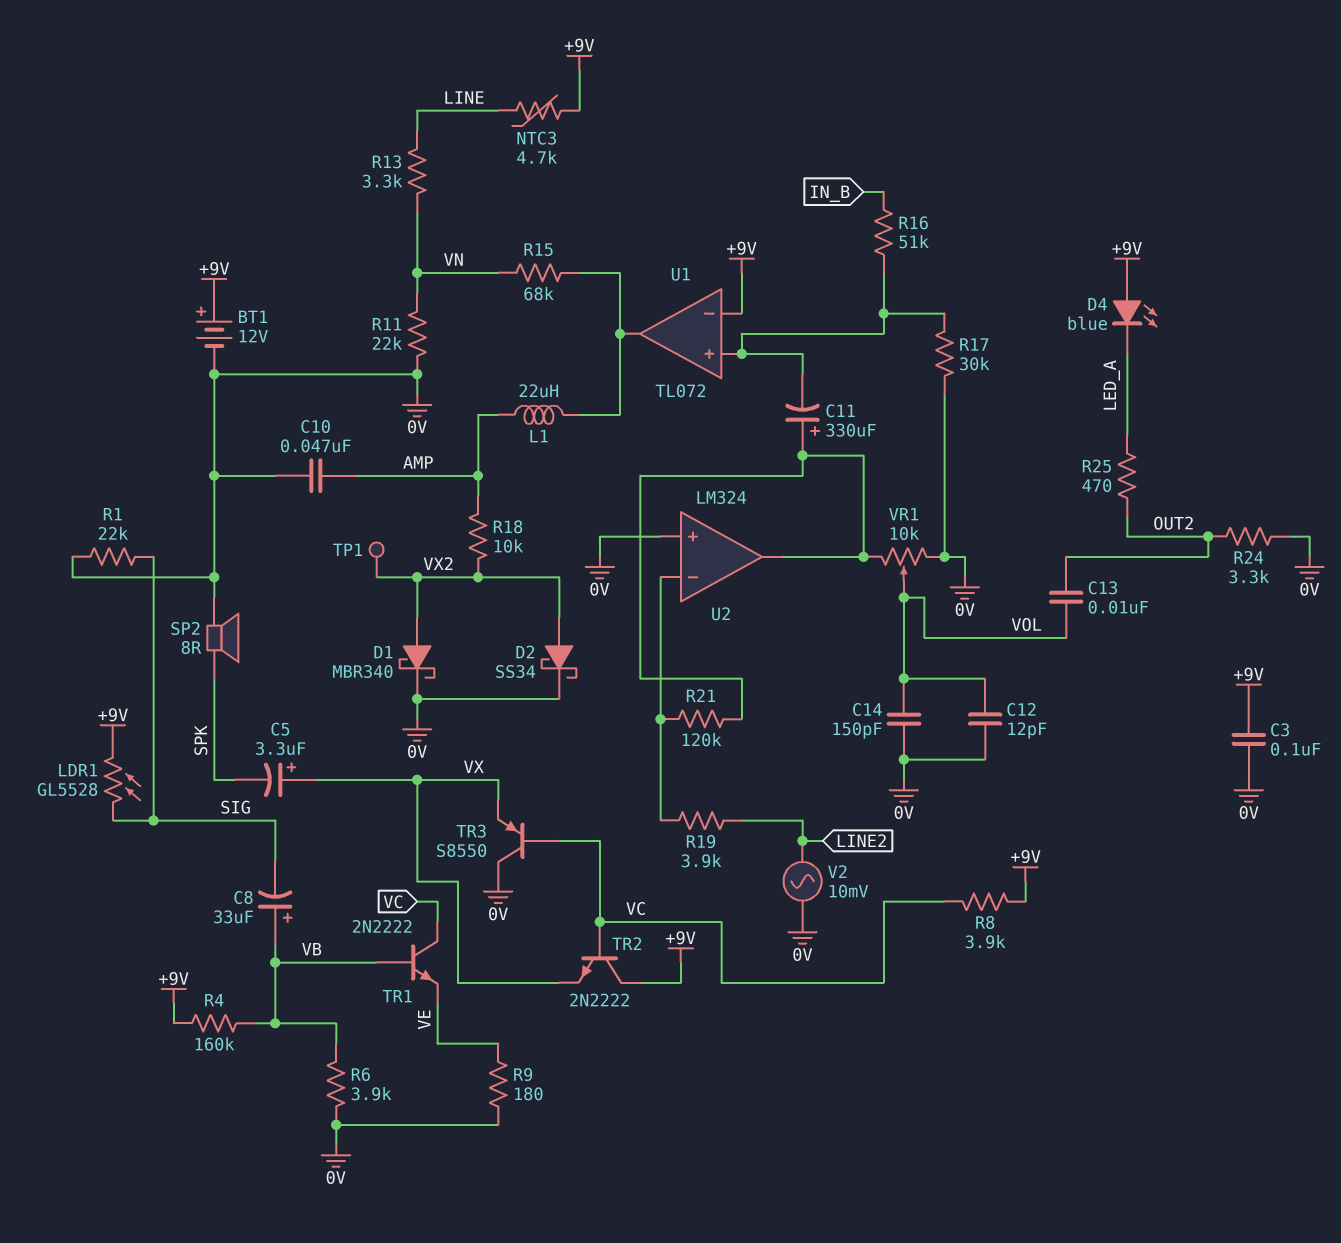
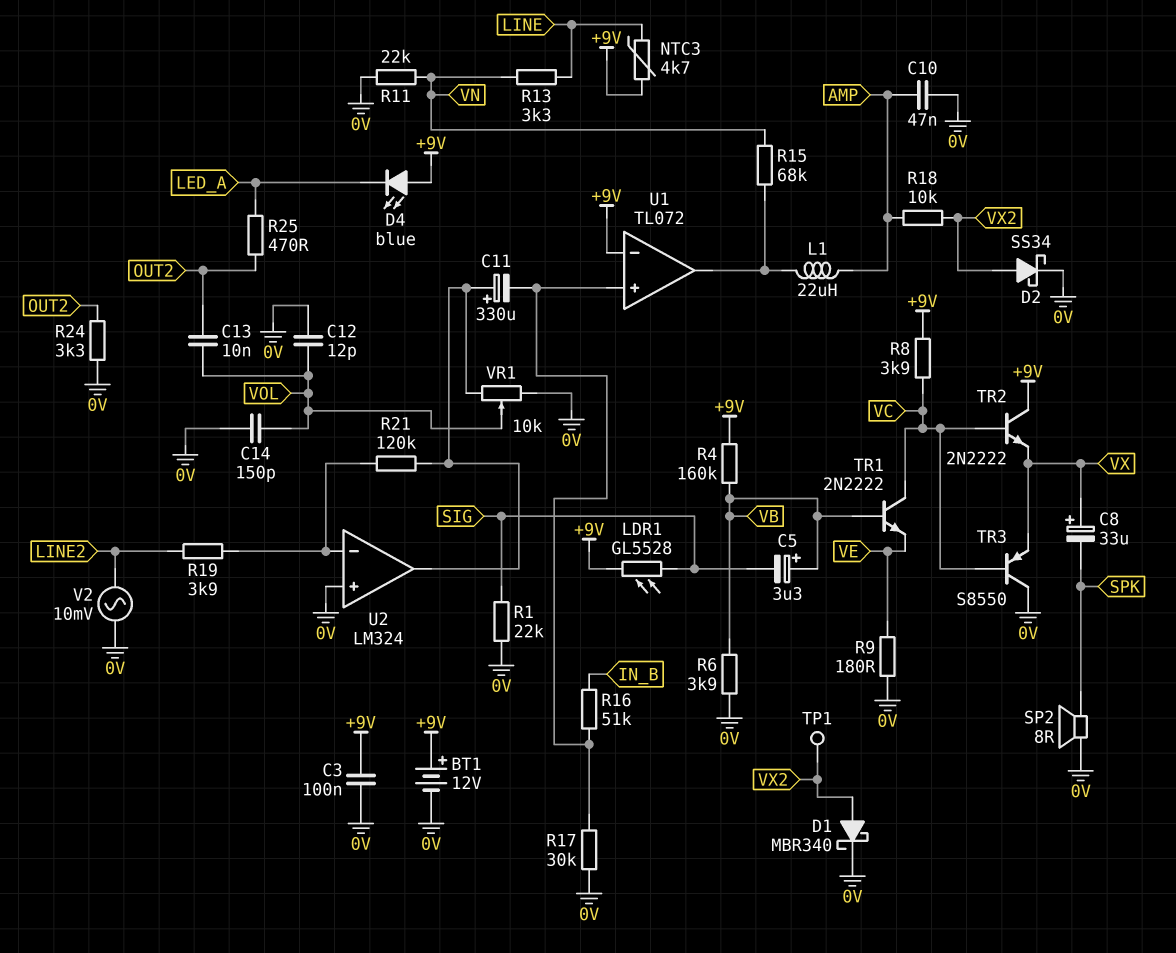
C5: 3.3uF (plus VX, minus SPK) -> 3.3uF (plus VB, minus SIG)
C8: 33uF (plus VB, minus SIG) -> 33uF (plus VX, minus SPK)

